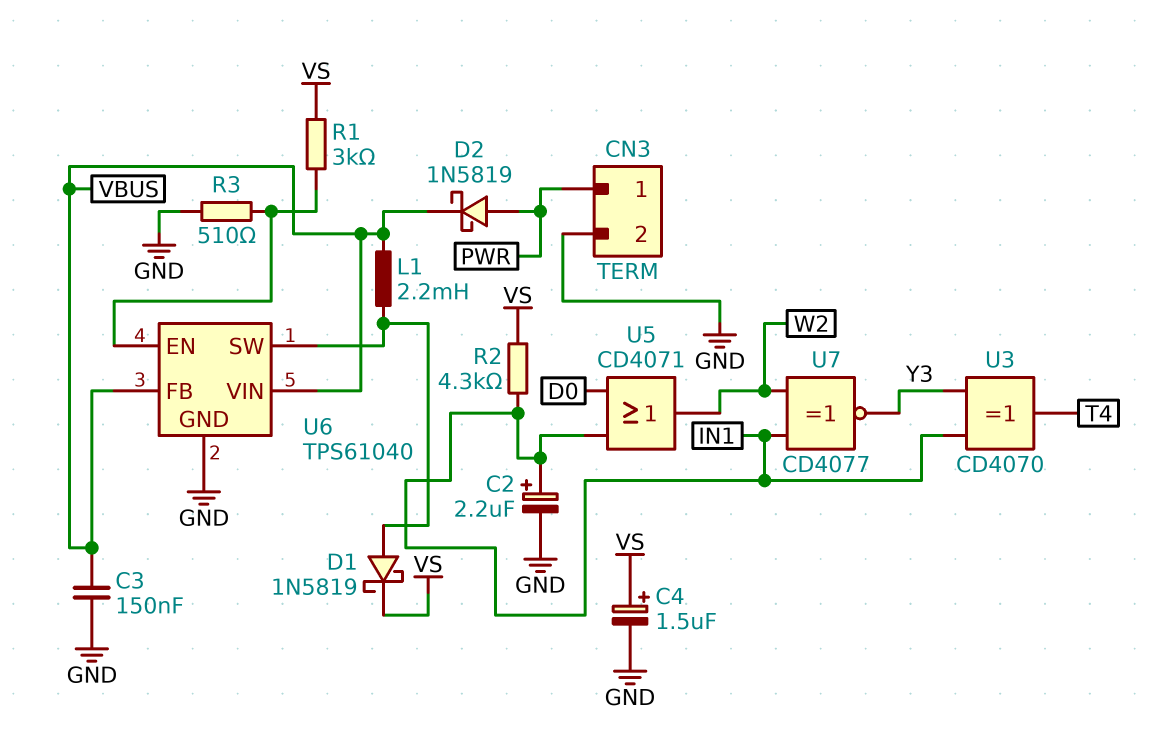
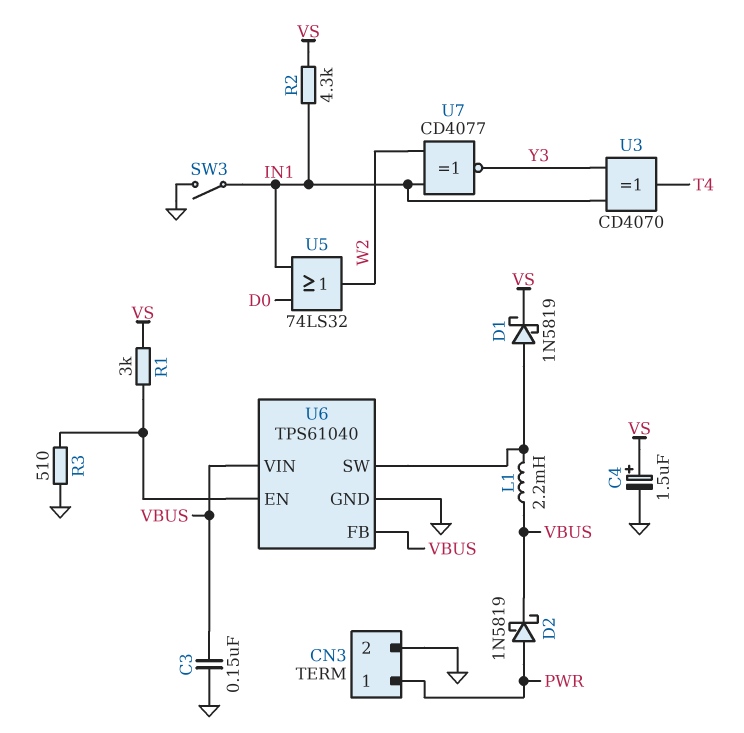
C2: 2.2uF (plus IN1, minus GND) -> none
SW3: none -> switch (GND, IN1)
U5: OR CD4071 (in D0, in IN1, out W2) -> OR 74LS32 (in D0, in IN1, out W2)

